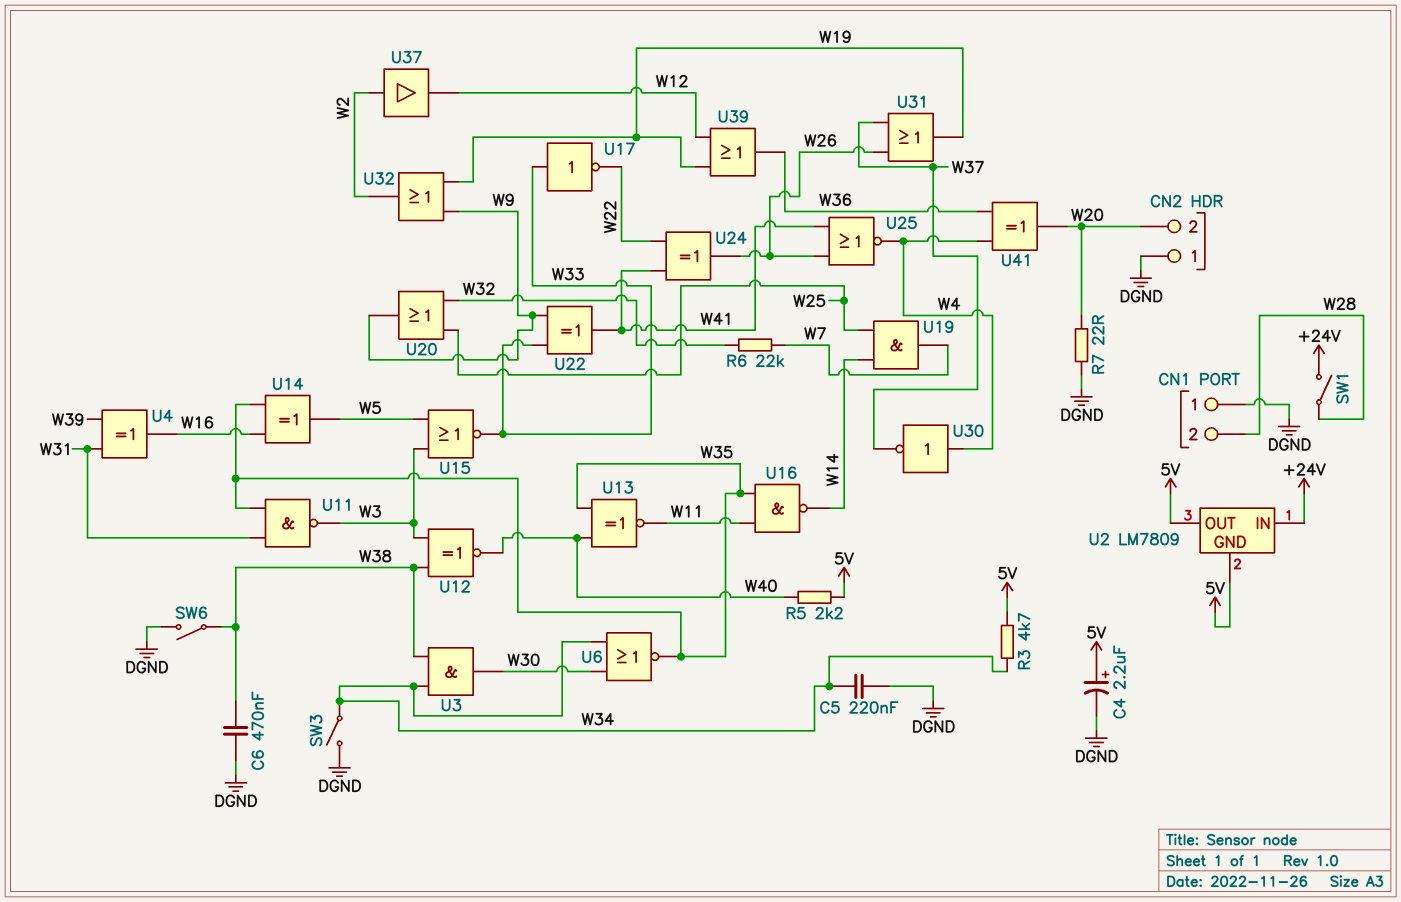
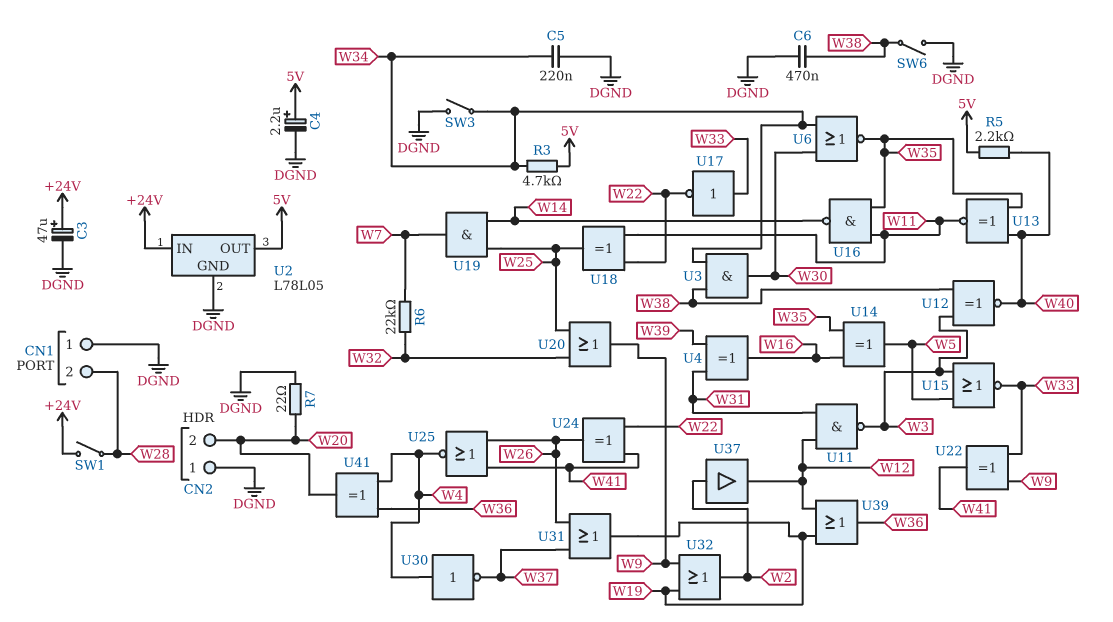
C3: none -> 47uF (plus +24V, minus DGND)
U2: LM7809 -> L78L05
U2 pin GND: 5V -> DGND
U11: NAND (in W31, in W35, out W3) -> NAND (in W12, in W31, out W3)
U18: none -> XOR (in W11, in W22, out W25)

